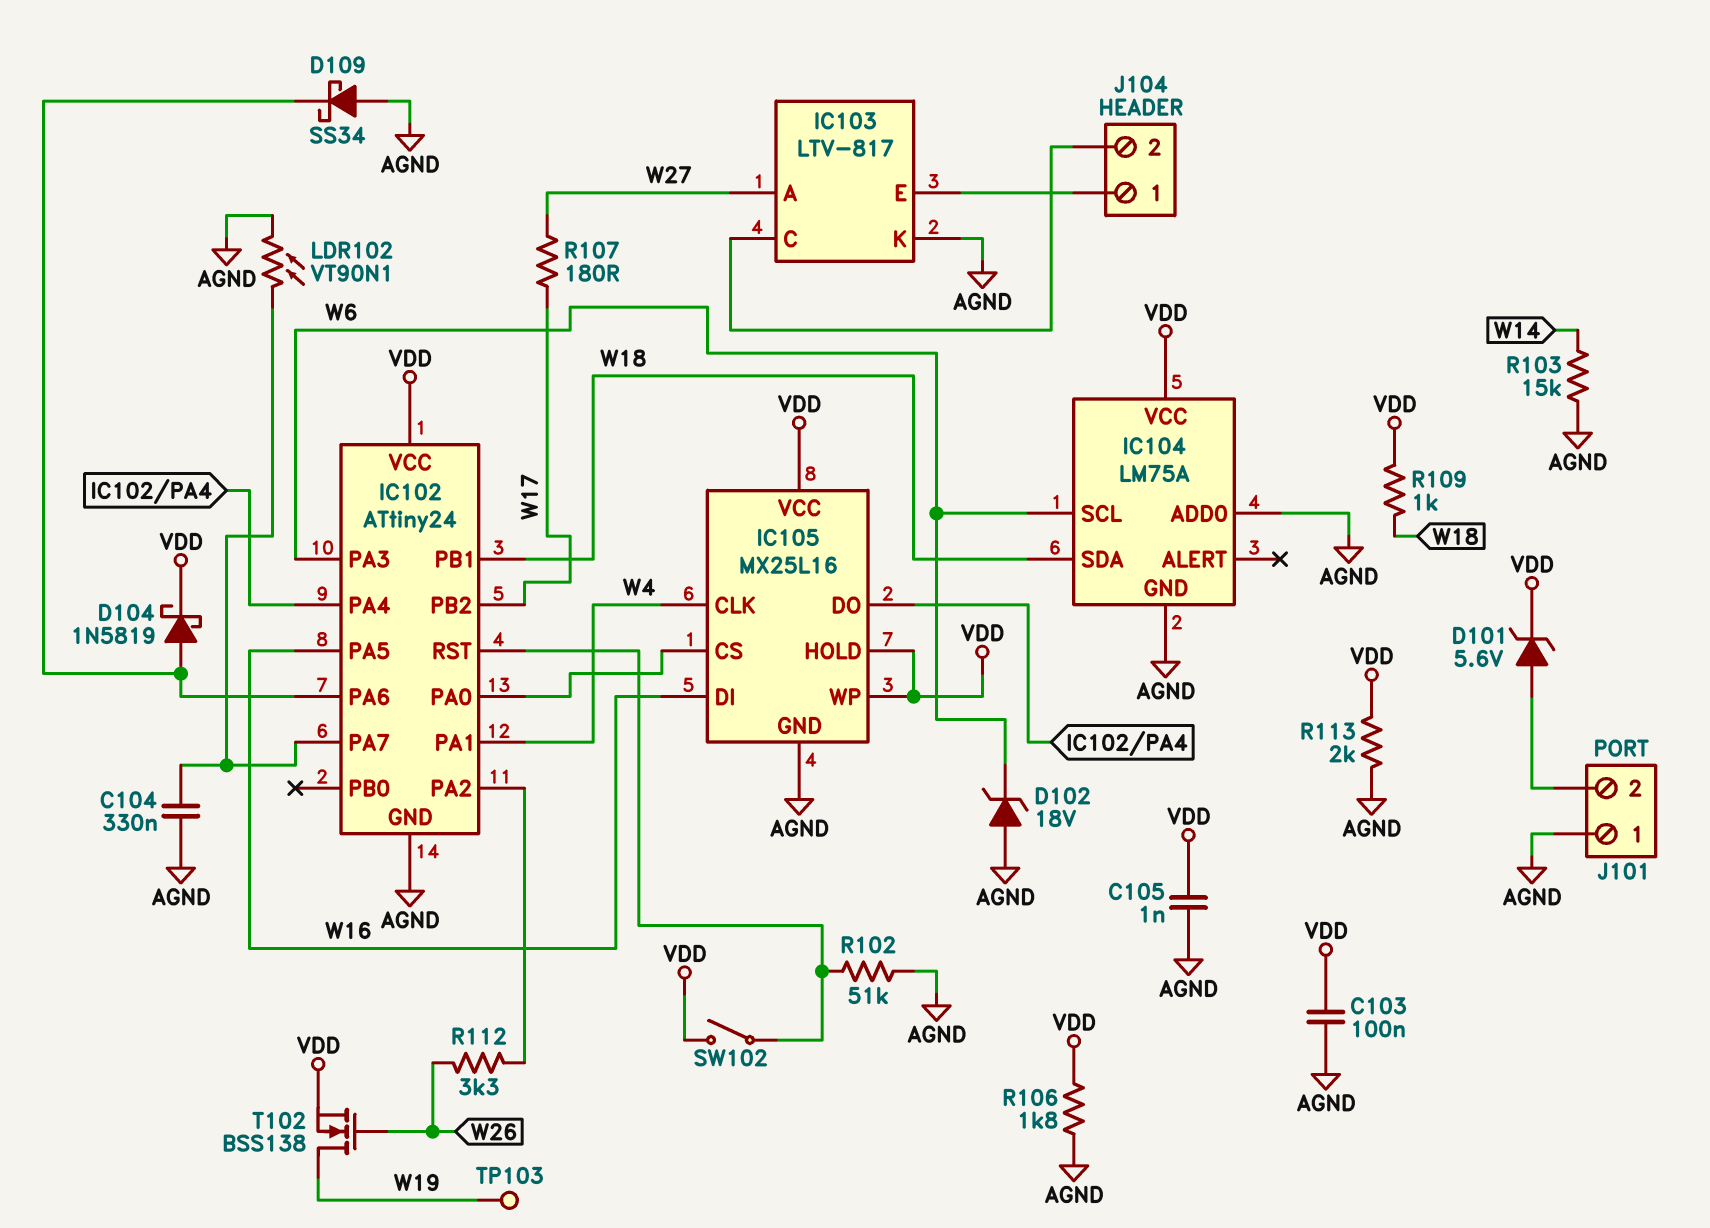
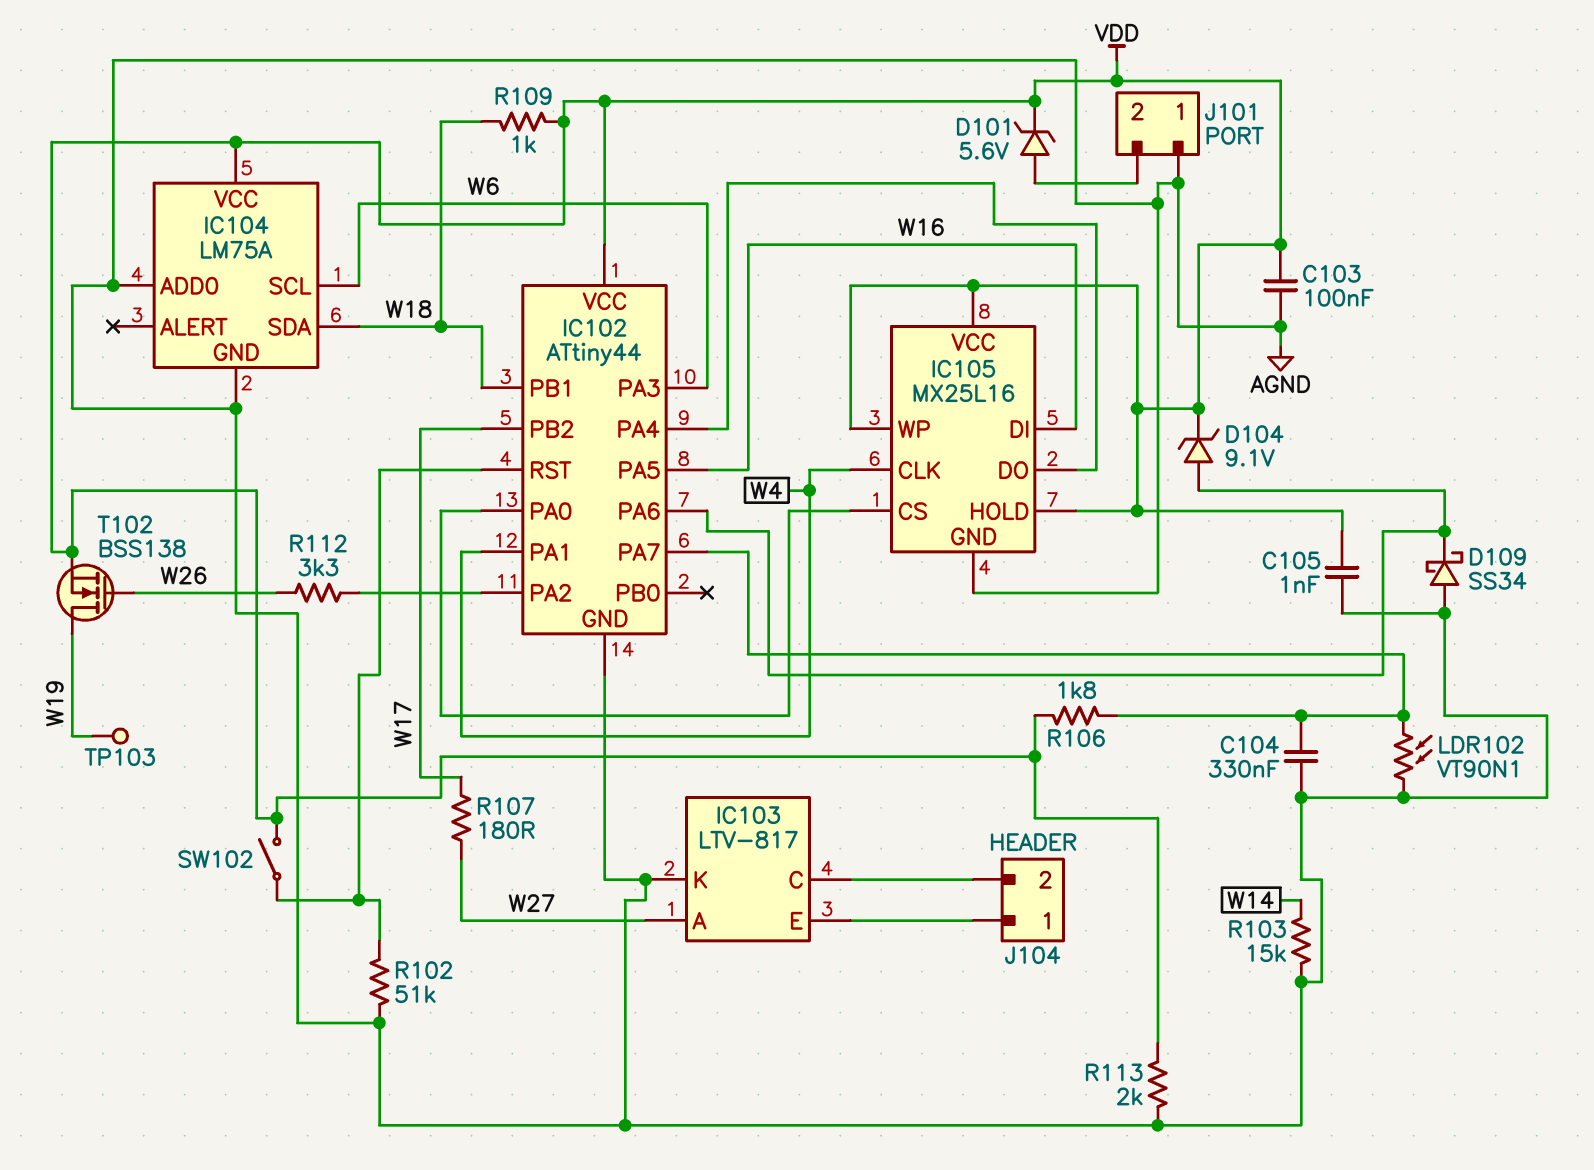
D102: zener 18V (A AGND, K W6) -> none
D104: schottky 1N5819 (A IC102/PA6, K VDD) -> zener 9.1V (A IC102/PA6, K VDD)
IC102: ATtiny24 -> ATtiny44
R106: 1.8k (AGND, VDD) -> 1.8k (IC102/PA7, VDD)

